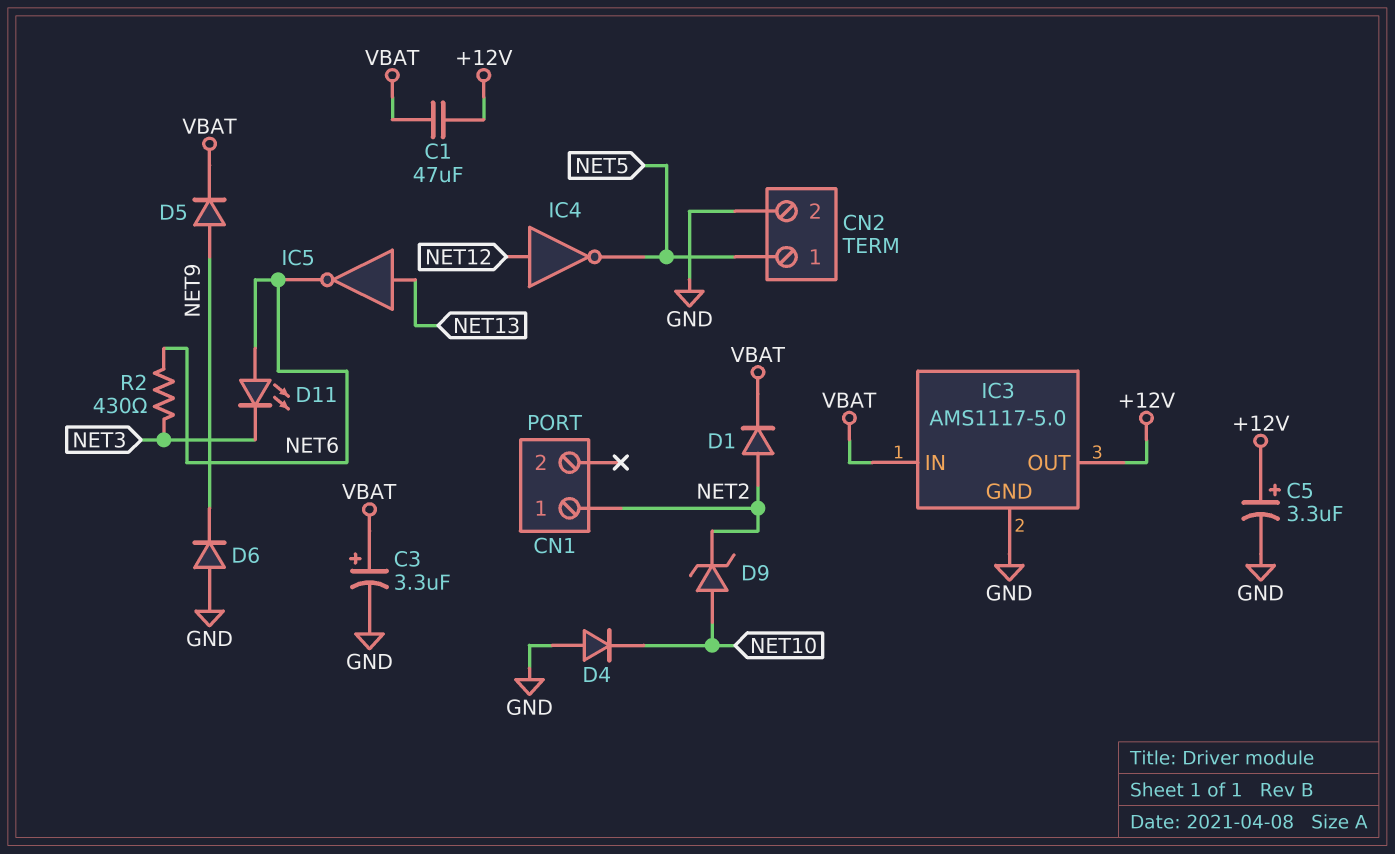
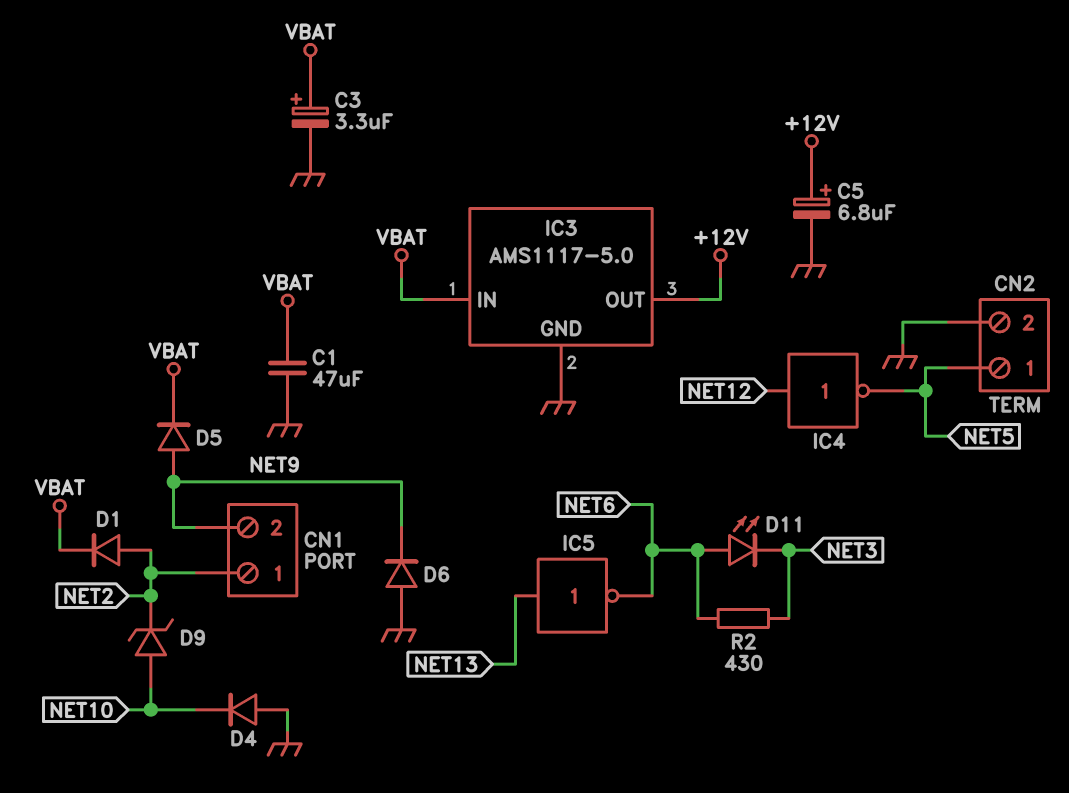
C1: 47uF (+12V, VBAT) -> 47uF (GND, VBAT)
C5: 3.3uF (plus +12V, minus GND) -> 6.8uF (plus +12V, minus GND)
CN1 pin 2: none -> NET9

